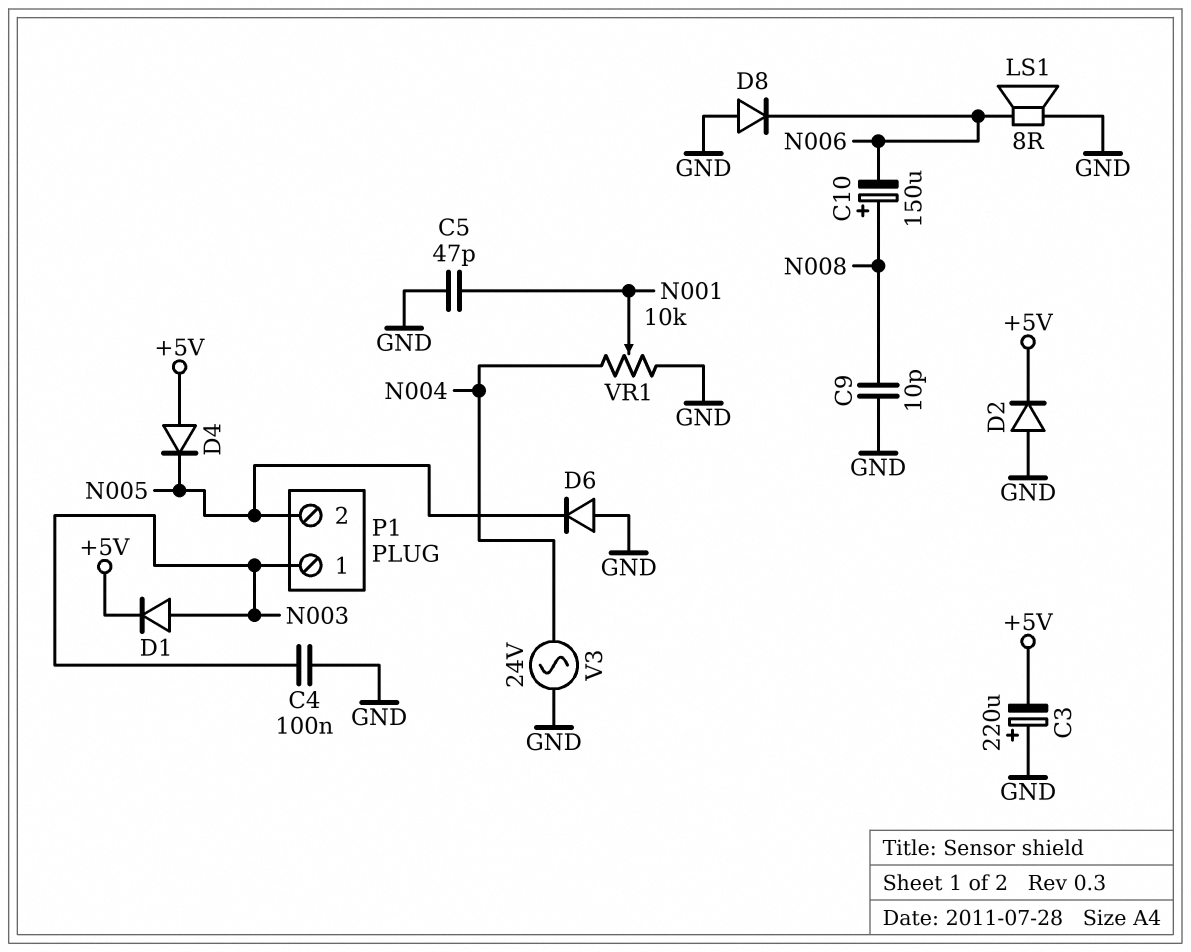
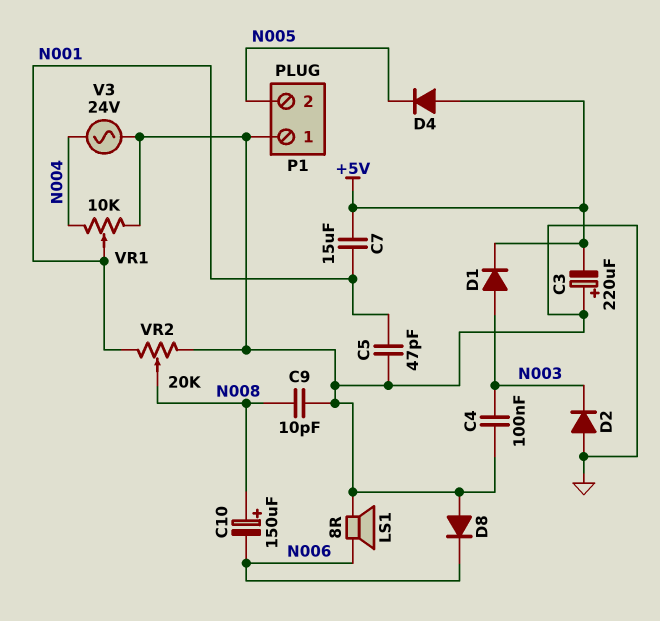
C7: none -> 15uF (+5V, N001)
D2: diode (A GND, K +5V) -> diode (A GND, K N003)
D6: diode (A GND, K N005) -> none
P1 pin 1: N003 -> GND
VR2: none -> 20k (GND, N001, wiper N008)

